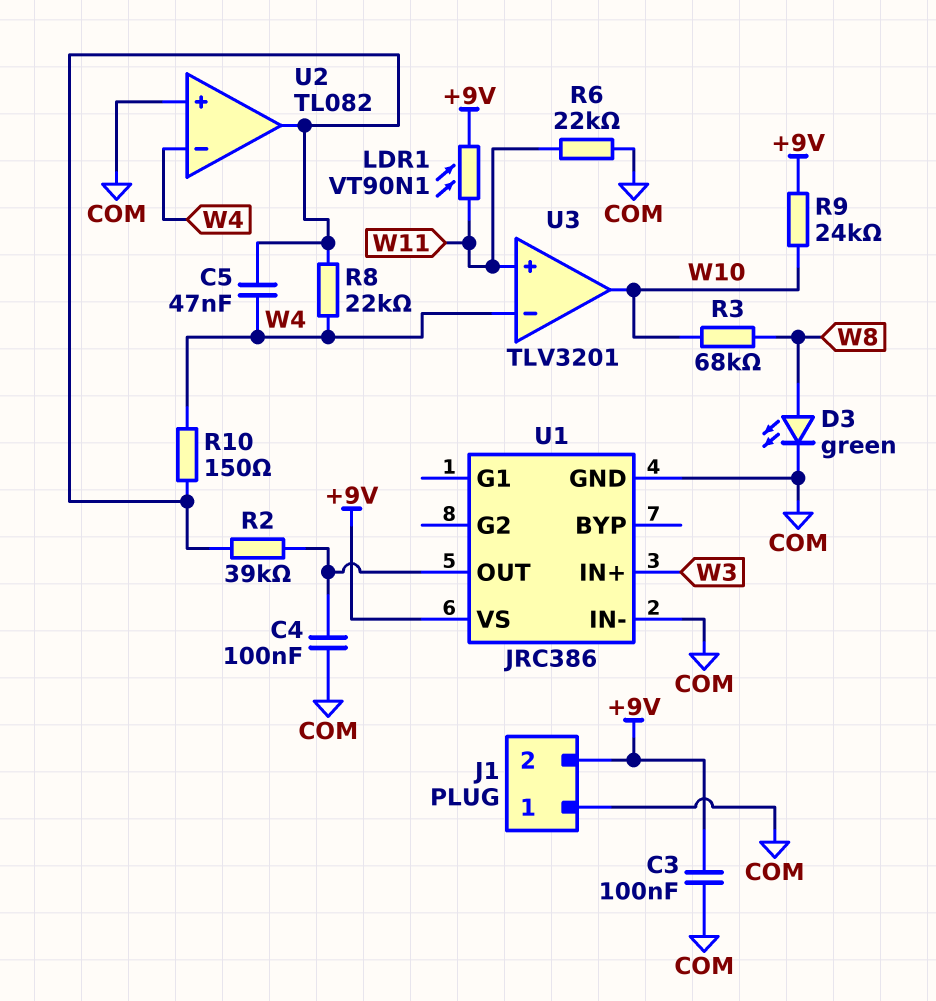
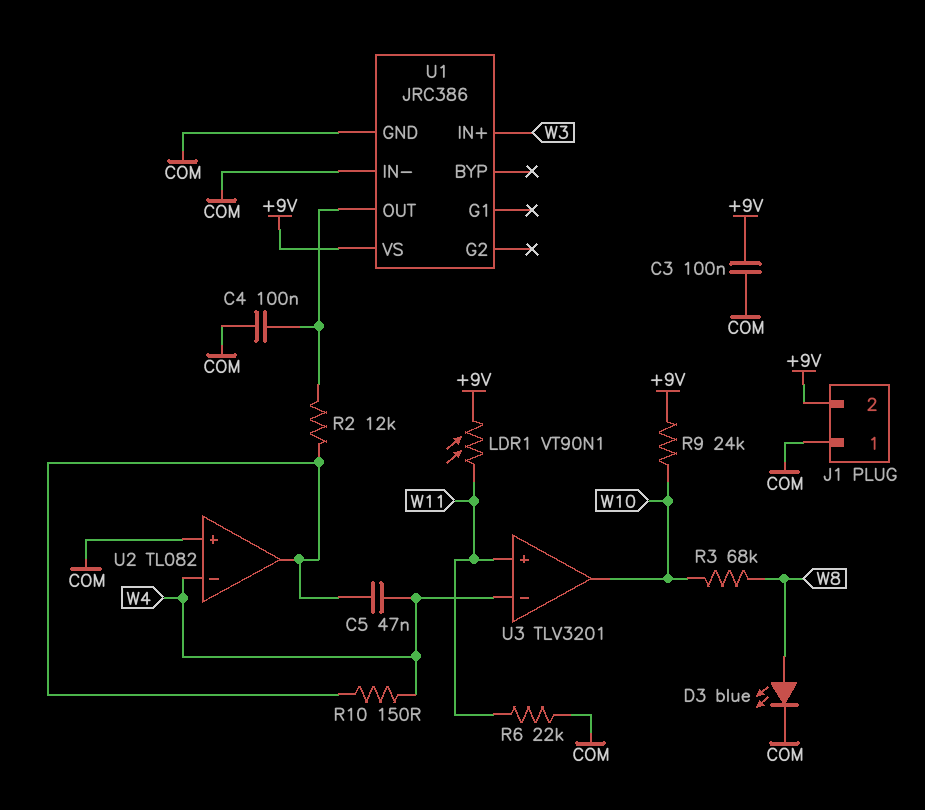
D3: LED green (A W8, K COM) -> LED blue (A W8, K COM)
R2: 39k (U1/OUT, U2/out) -> 12k (U1/OUT, U2/out)
R8: 22k (U2/out, W4) -> none

